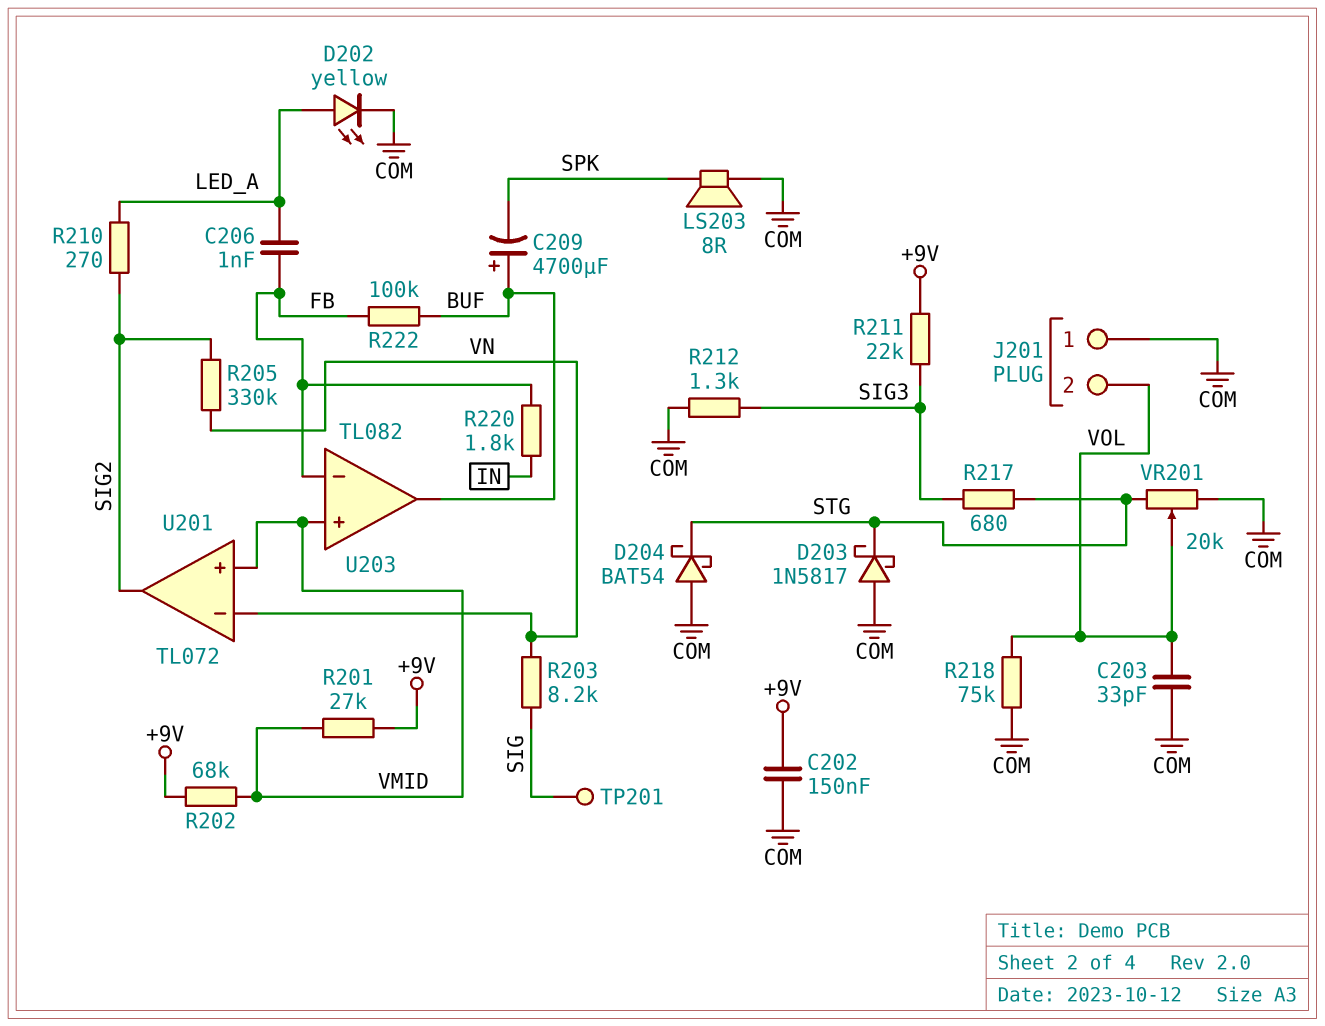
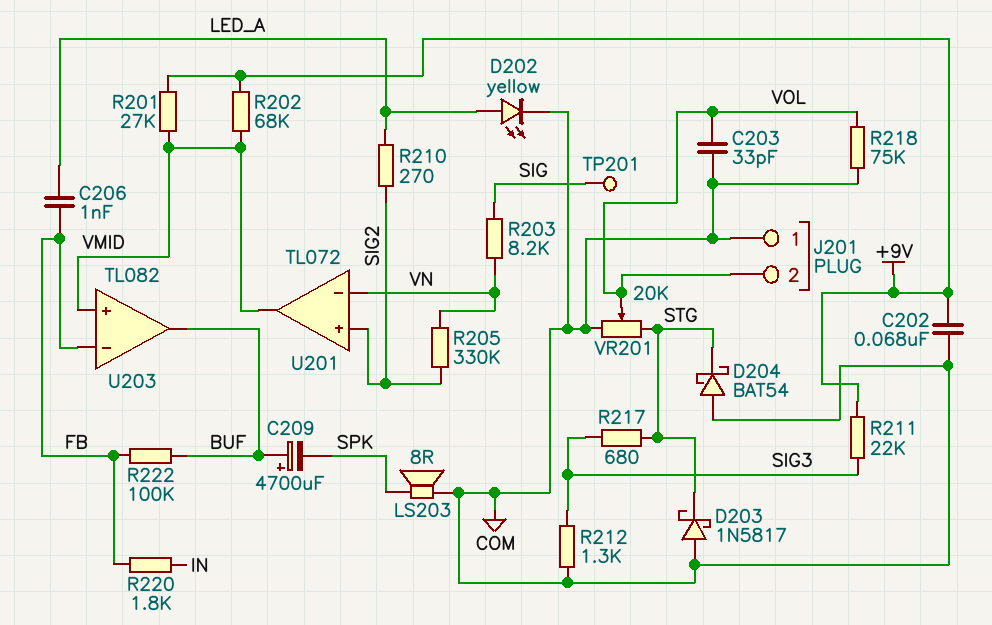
C202: 150nF (+9V, COM) -> 68nF (+9V, COM)
U201 pin in+: VMID -> SIG2
U201 pin out: SIG2 -> VMID

